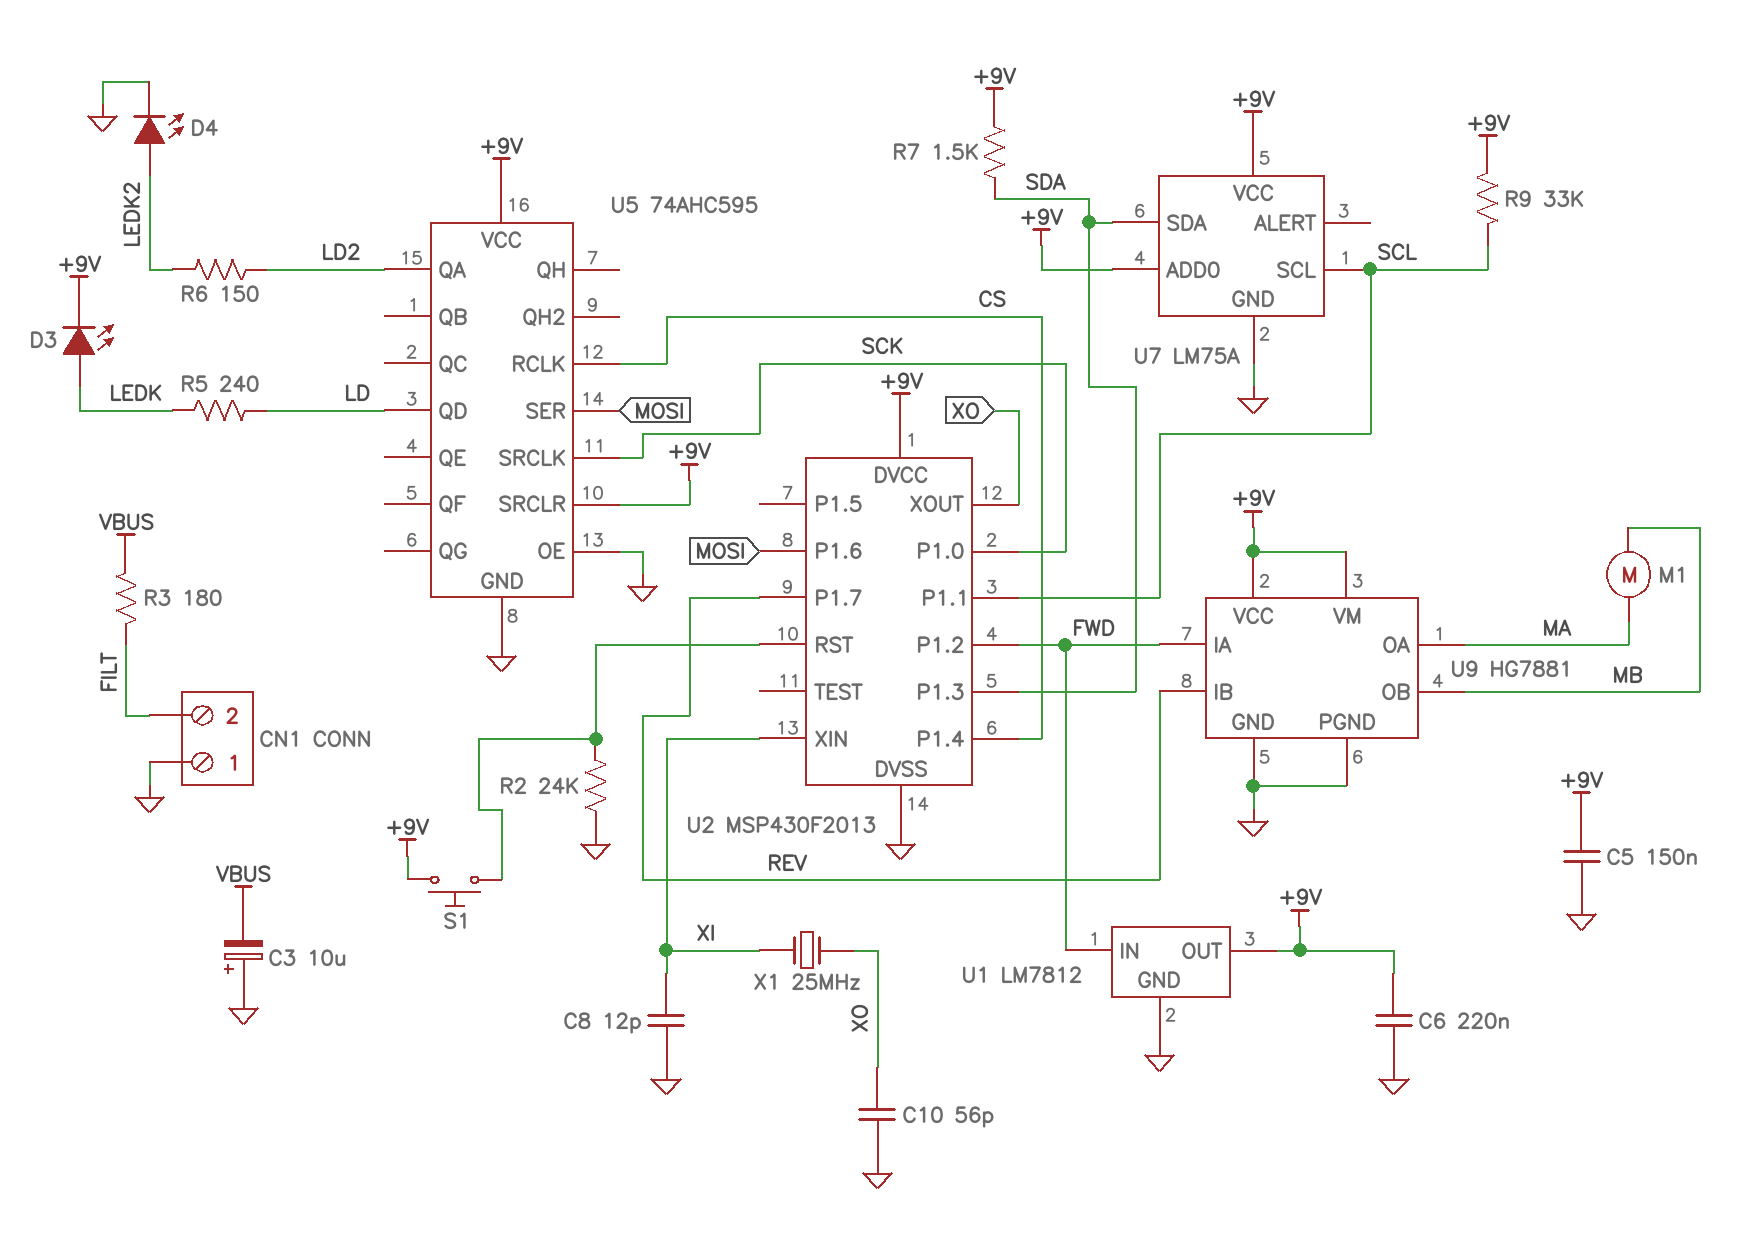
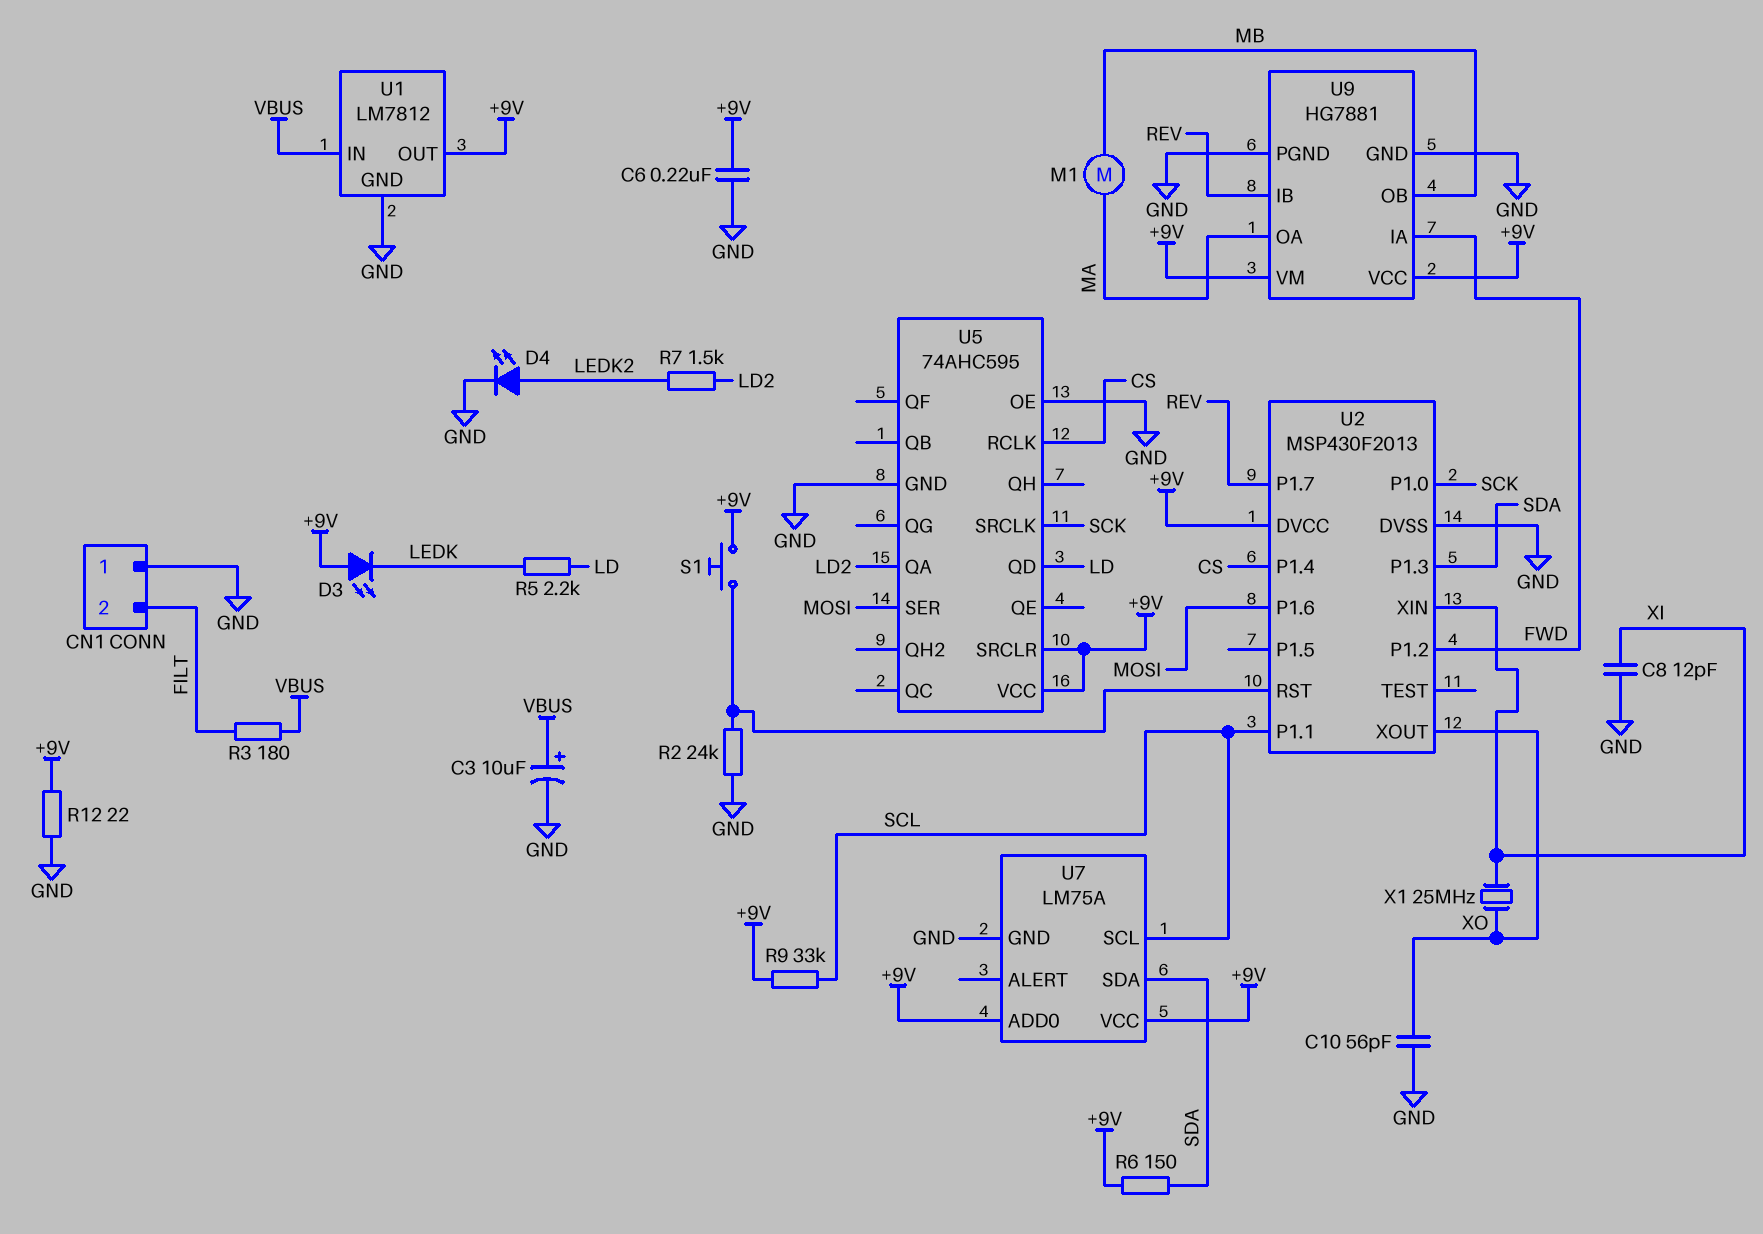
C3: 10uF (plus GND, minus VBUS) -> 10uF (plus VBUS, minus GND)
C5: 150nF (+9V, GND) -> none
D3: LED (A LEDK, K +9V) -> LED (A +9V, K LEDK)
R5: 240 (LD, LEDK) -> 2.2k (LD, LEDK)
R6: 150 (LD2, LEDK2) -> 150 (+9V, SDA)
R7: 1.5k (+9V, SDA) -> 1.5k (LD2, LEDK2)
R12: none -> 22 (+9V, GND)
U1 pin IN: FWD -> VBUS

